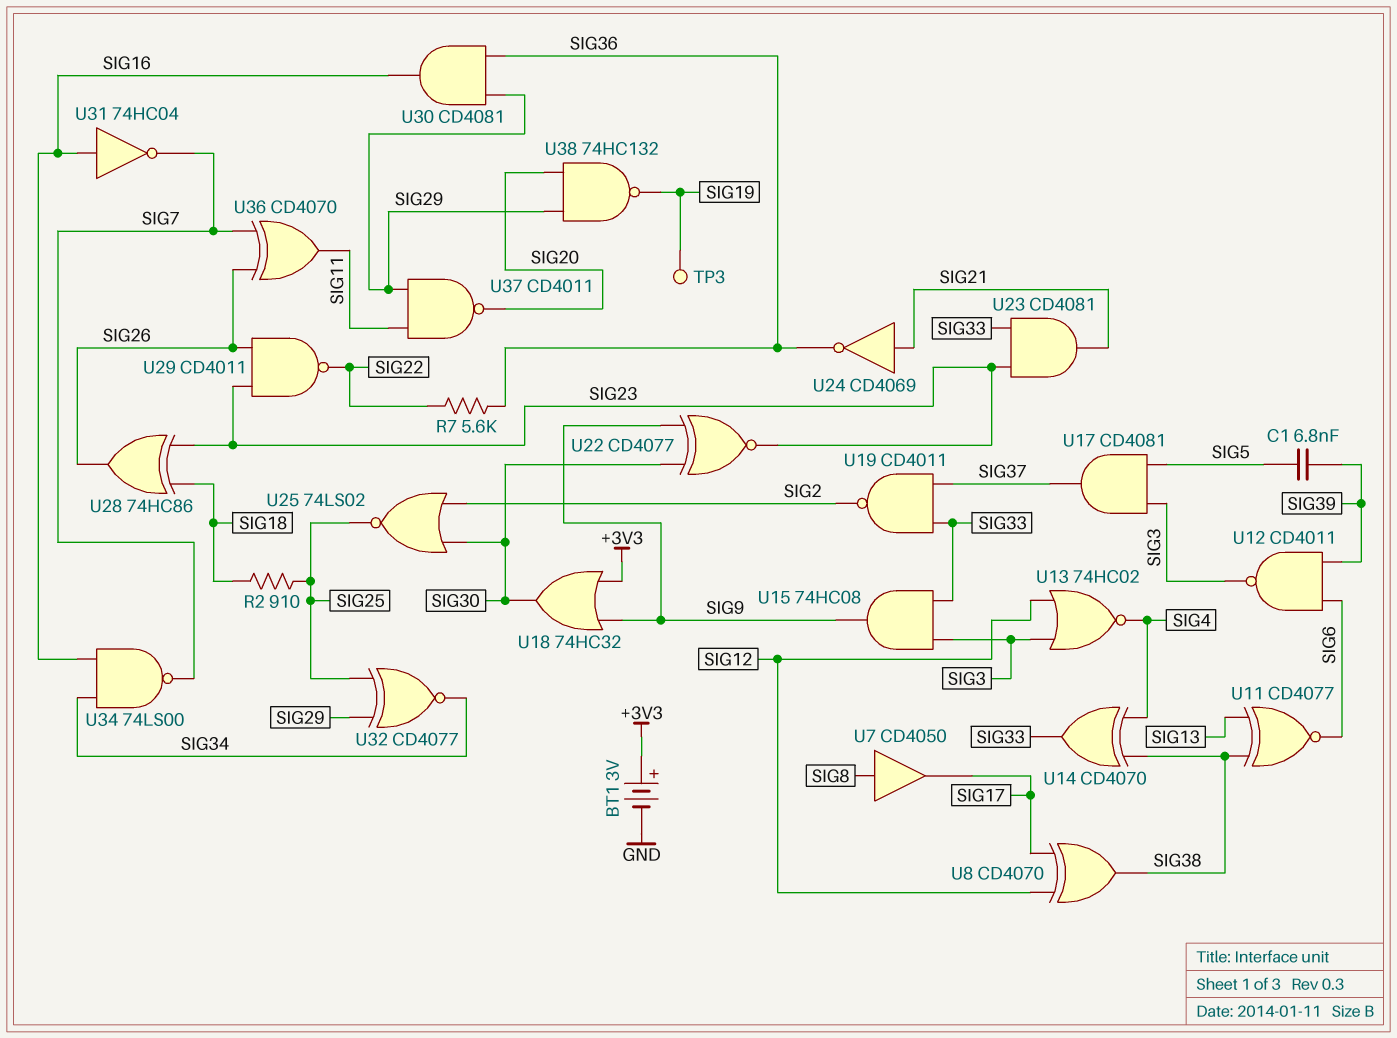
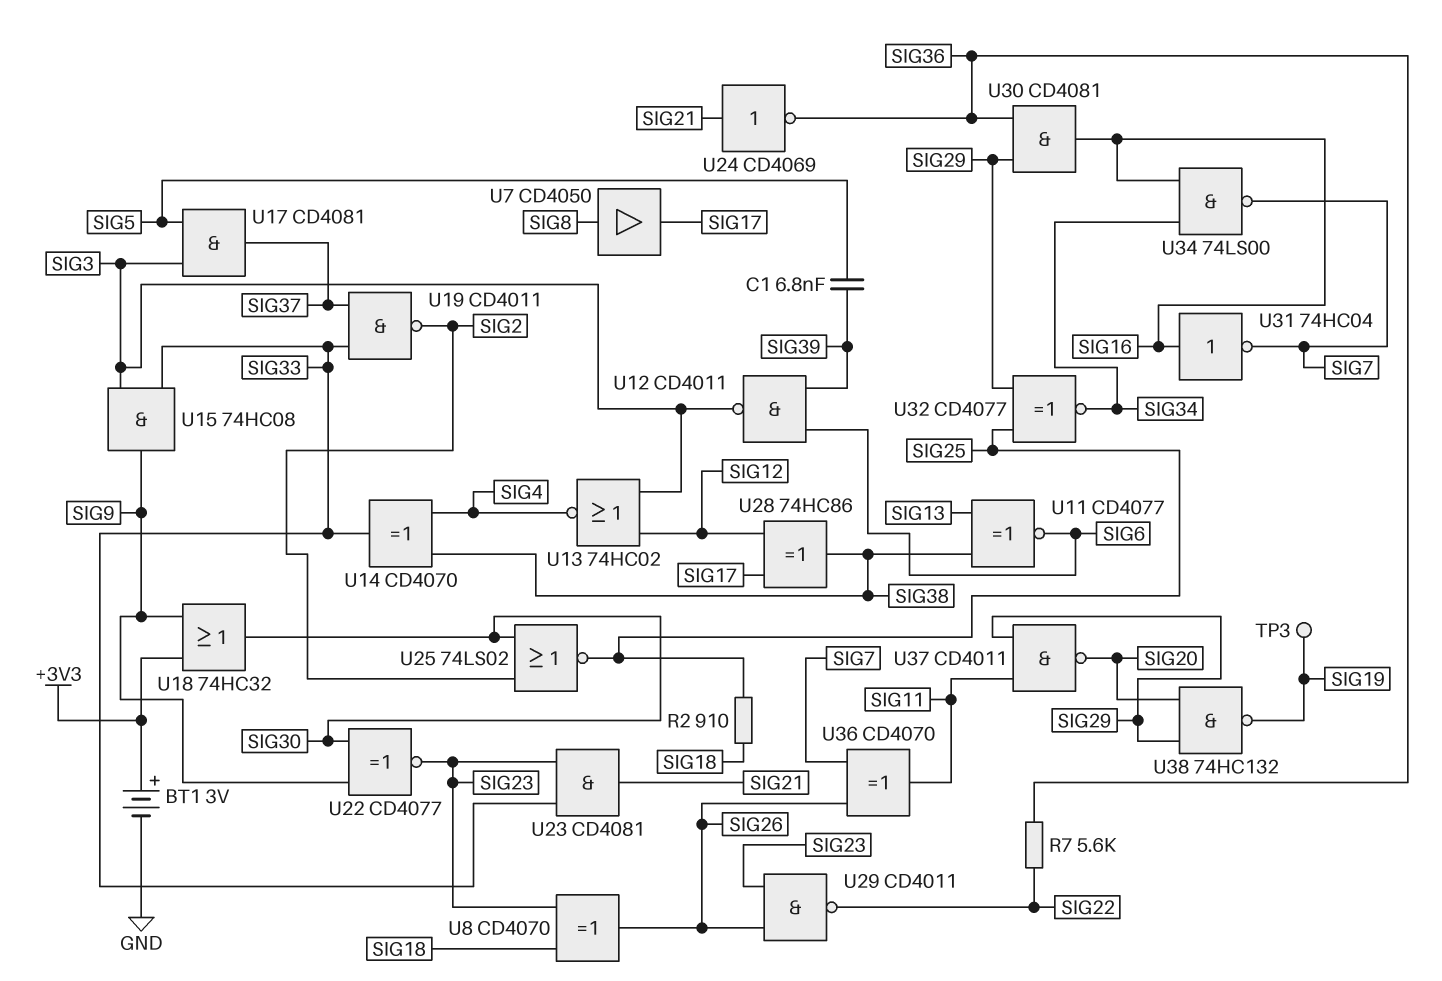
U8: XOR CD4070 (in SIG12, in SIG17, out SIG38) -> XOR CD4070 (in SIG18, in SIG23, out SIG26)
U28: XOR 74HC86 (in SIG18, in SIG23, out SIG26) -> XOR 74HC86 (in SIG12, in SIG17, out SIG38)

